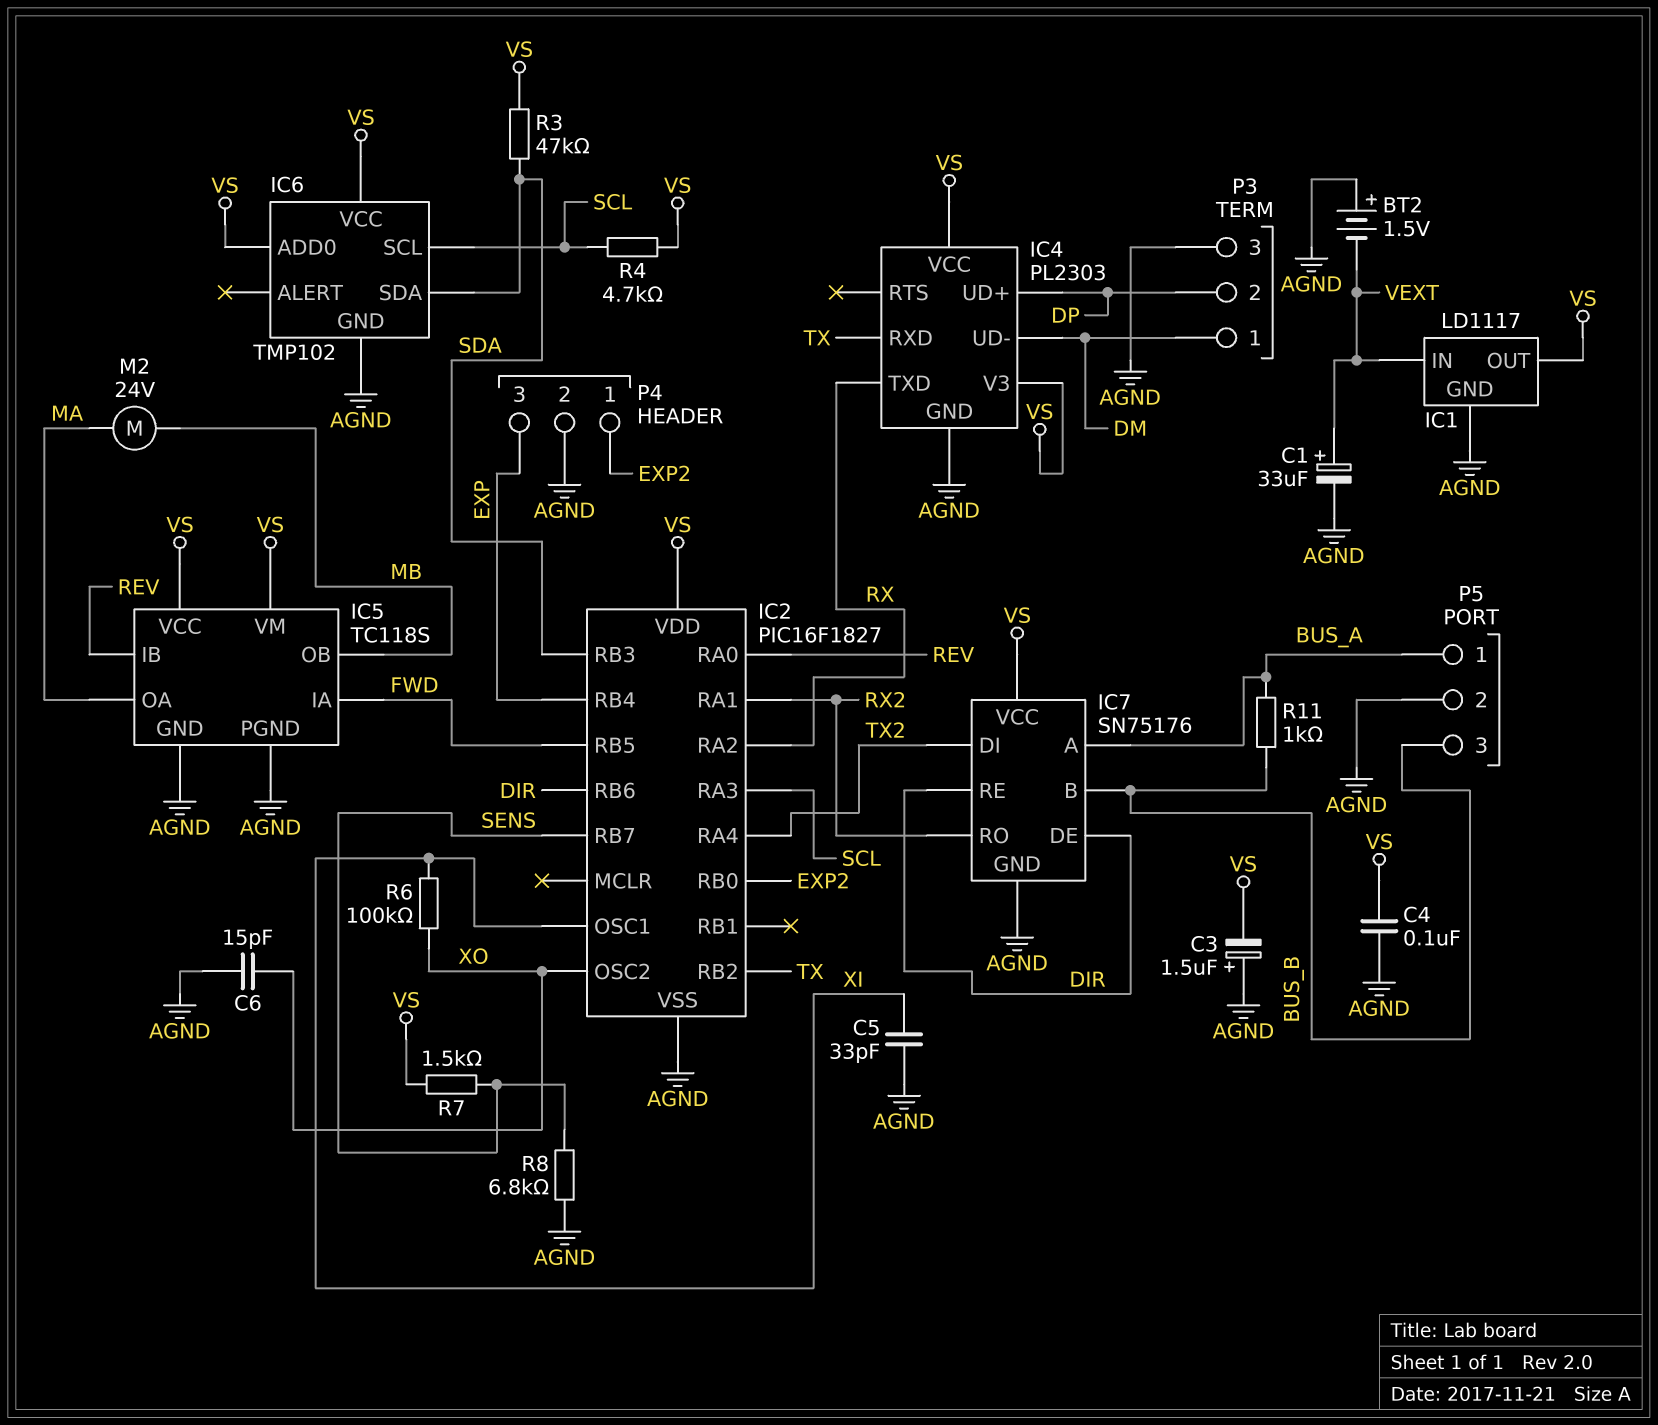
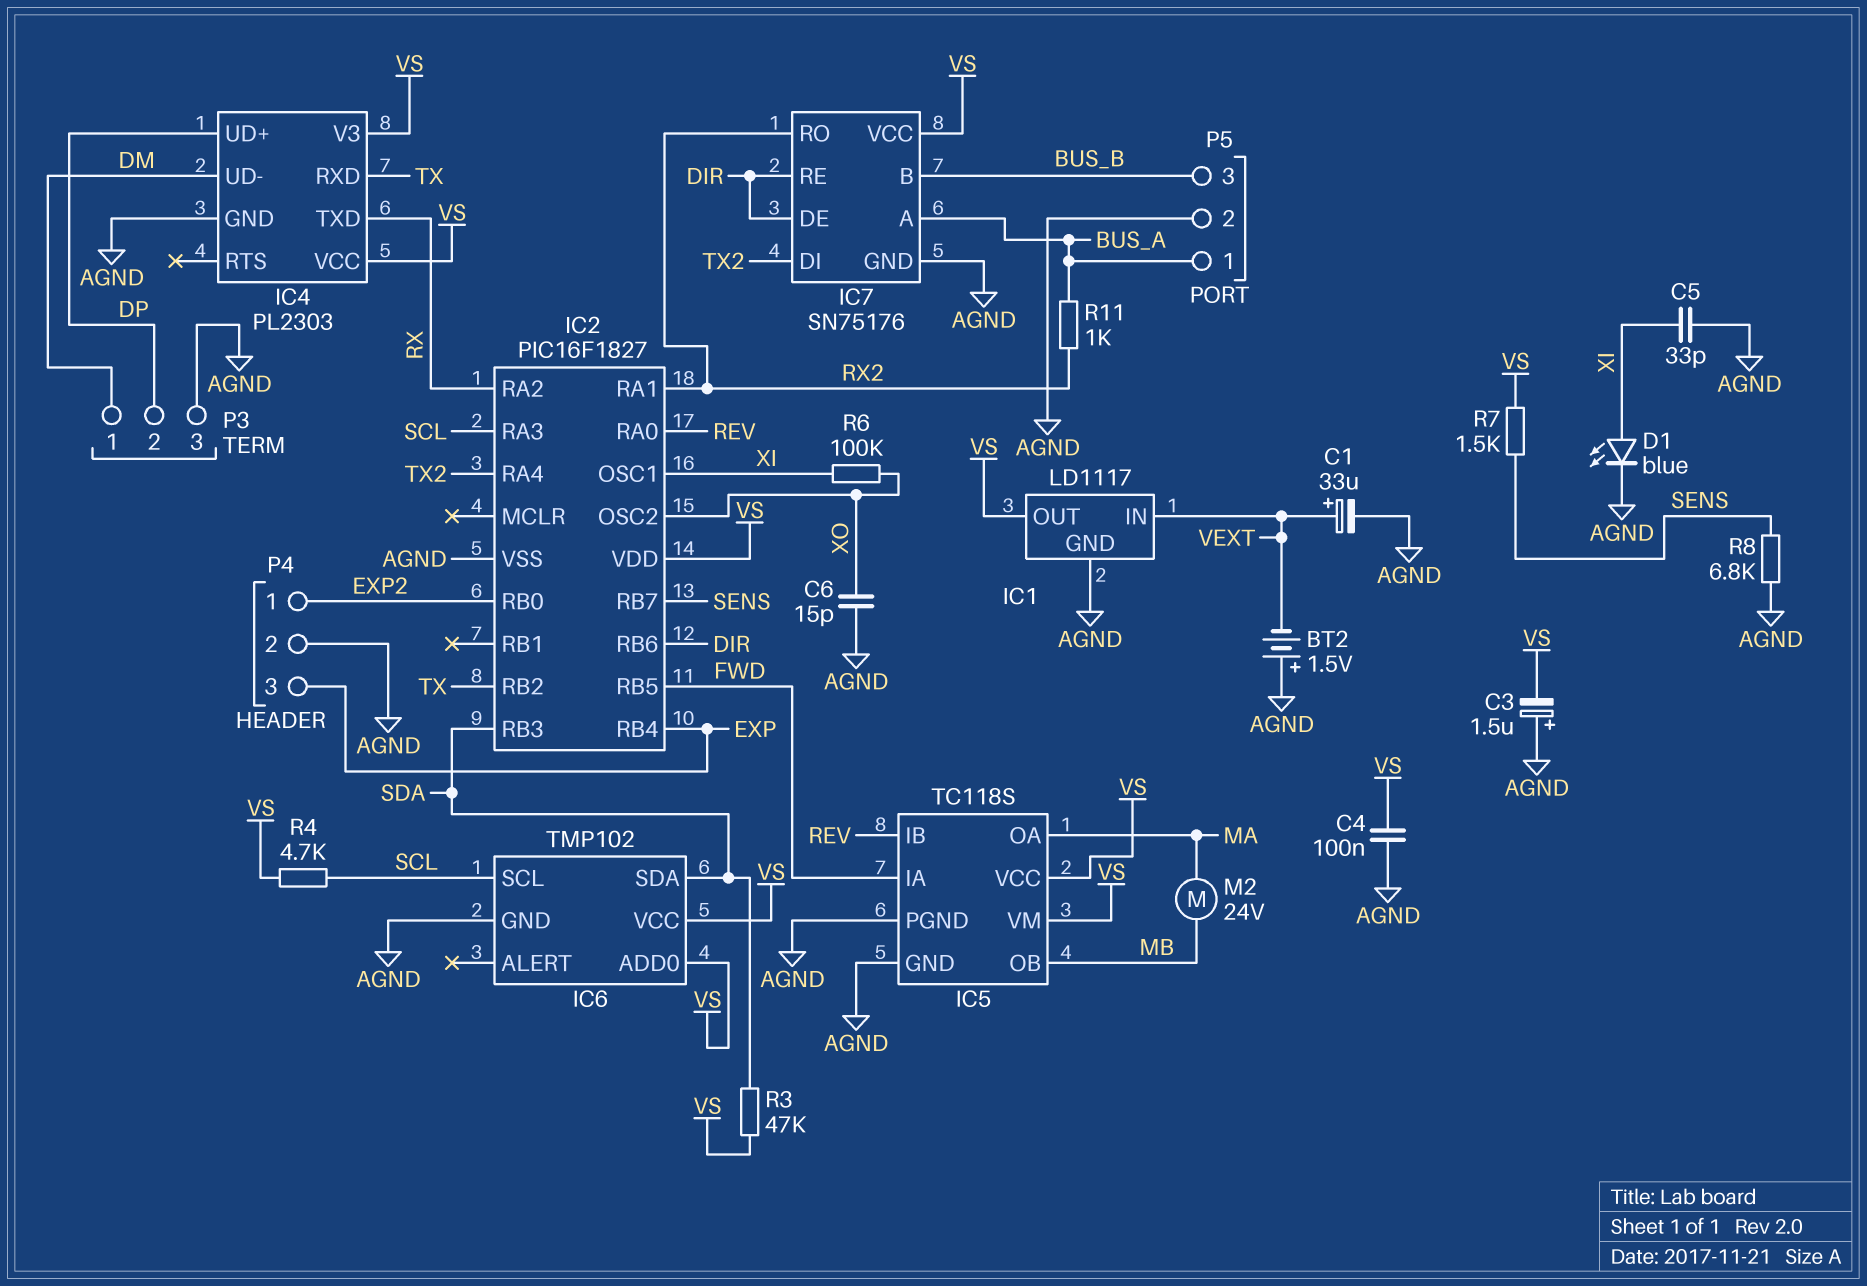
D1: none -> LED blue (A XI, K AGND)
R11: 1k (BUS_A, BUS_B) -> 1k (BUS_A, RX2)

